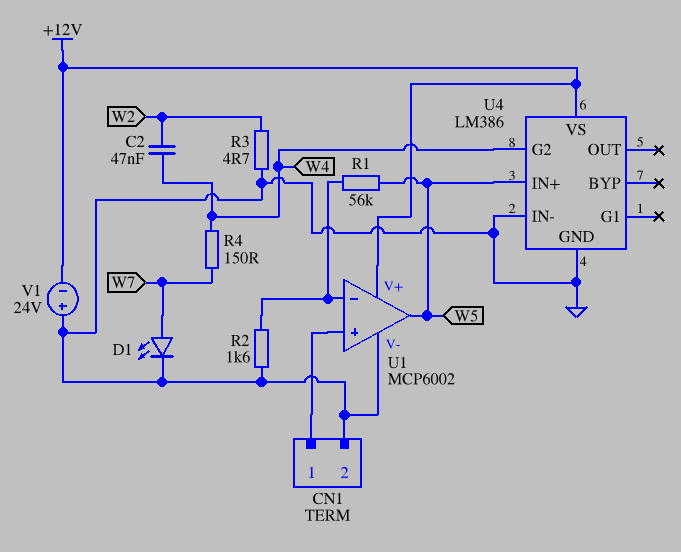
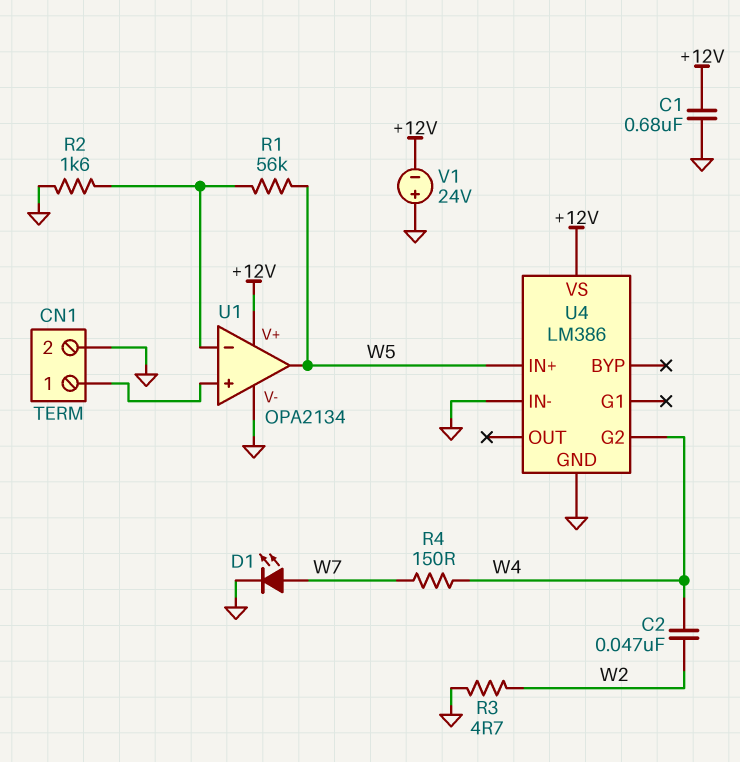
C1: none -> 680nF (+12V, GND)
U1: MCP6002 -> OPA2134

